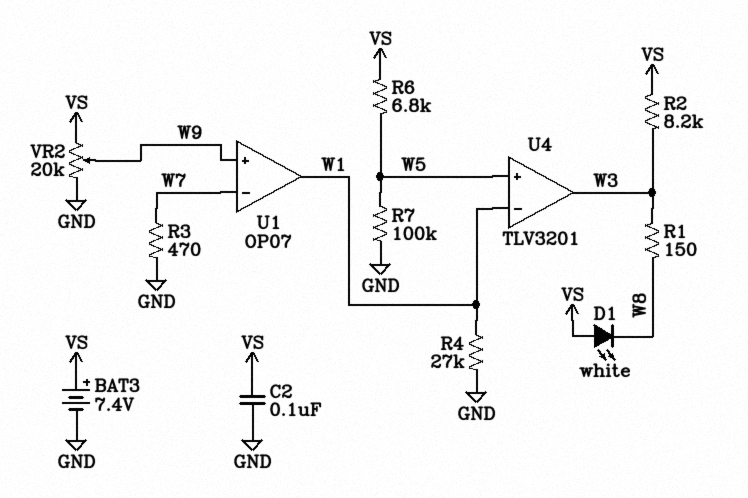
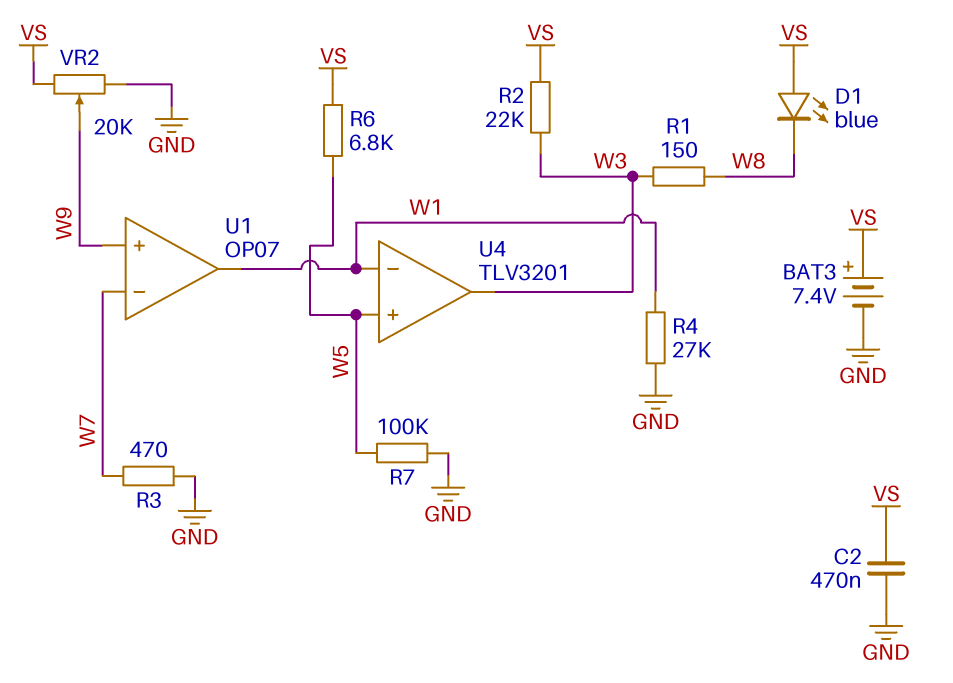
C2: 100nF (GND, VS) -> 470nF (GND, VS)
D1: LED white (A VS, K W8) -> LED blue (A VS, K W8)
R2: 8.2k (VS, W3) -> 22k (VS, W3)

